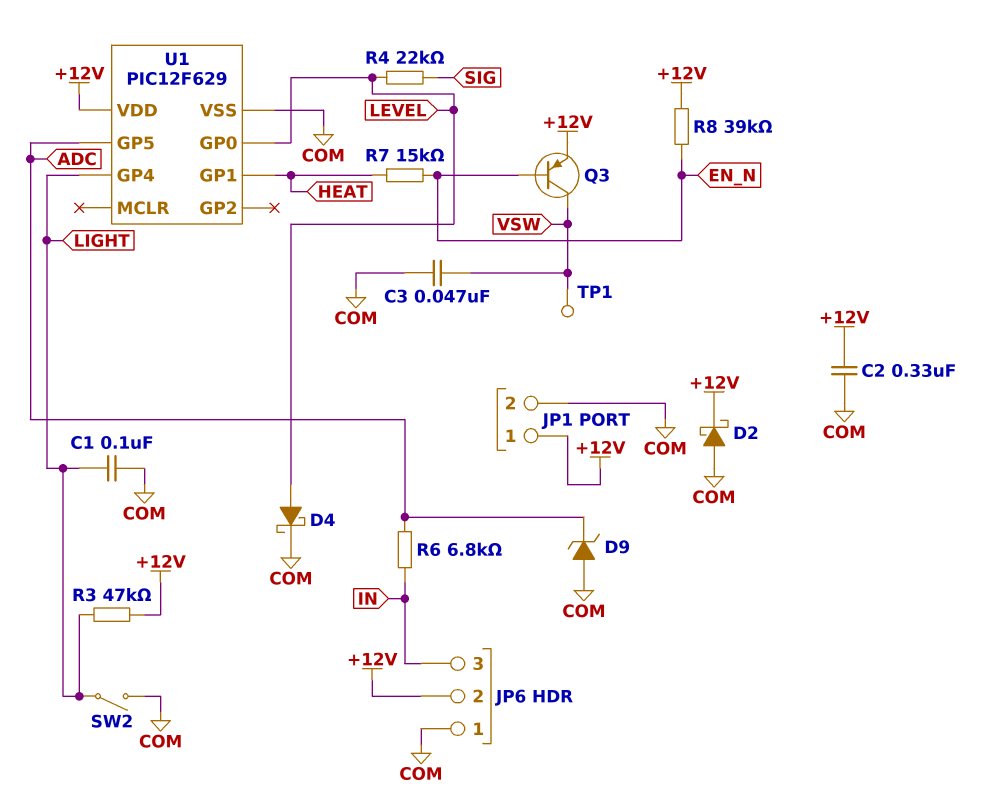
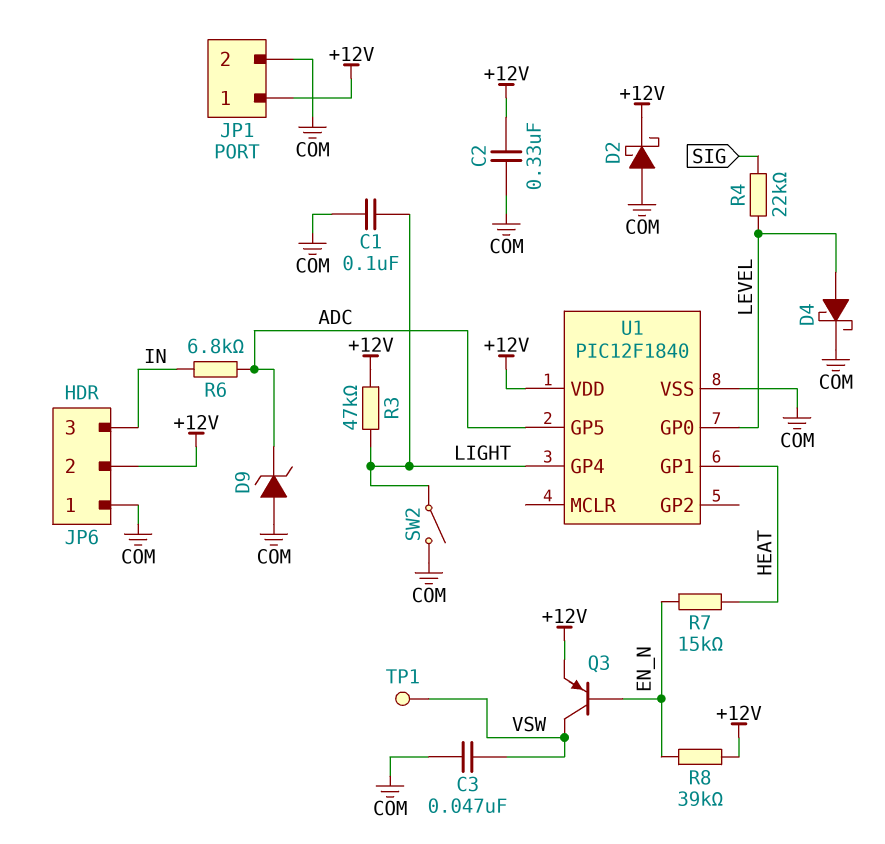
U1: PIC12F629 -> PIC12F1840

